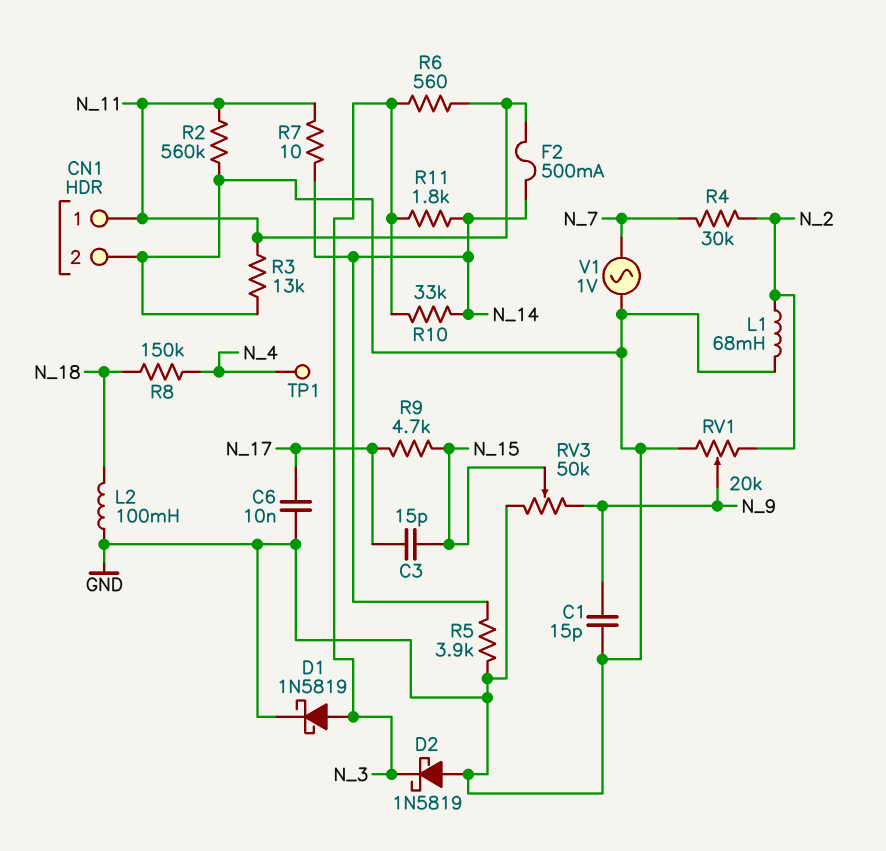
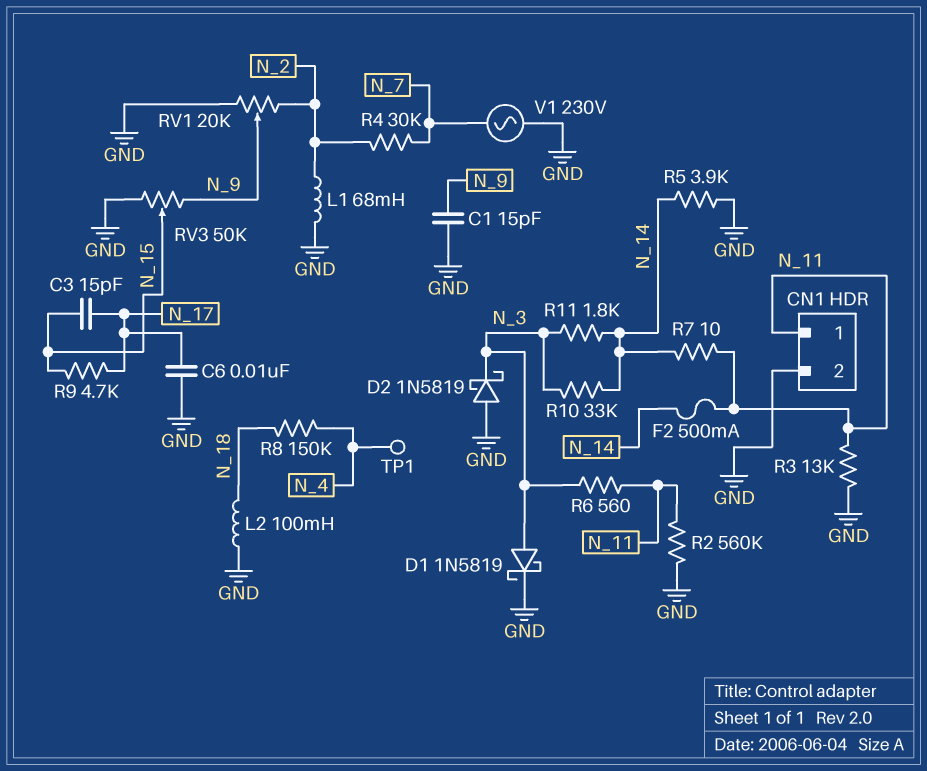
V1: AC 1V (GND, N_7) -> AC 230V (GND, N_7)

